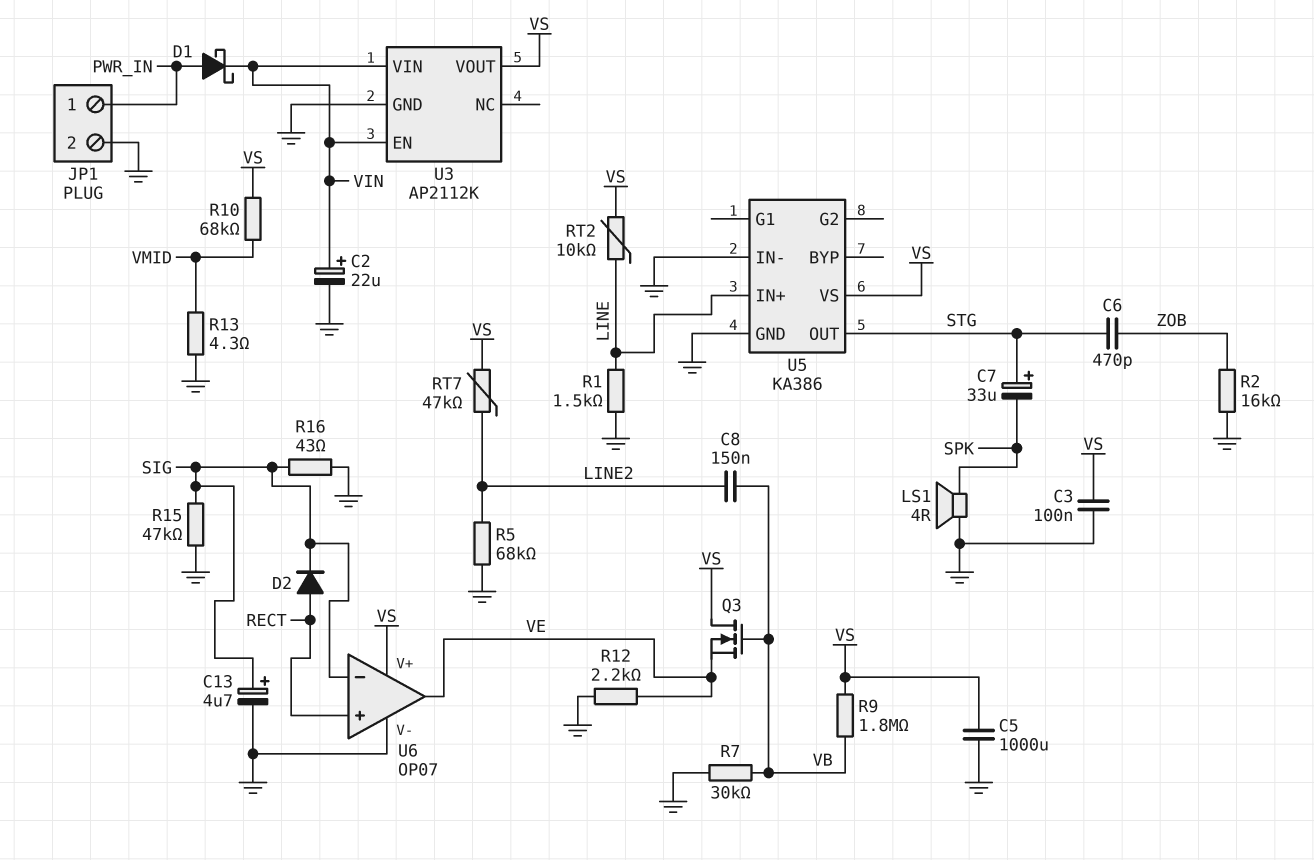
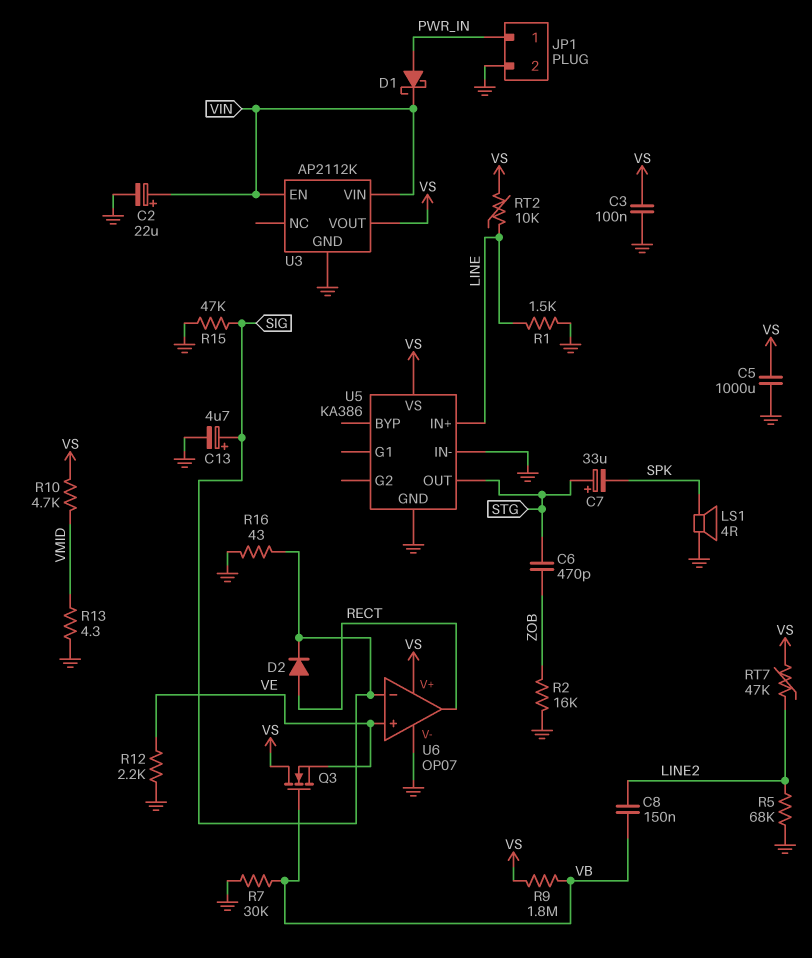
R10: 68k (VMID, VS) -> 4.7k (VMID, VS)
U6 pin in+: RECT -> VE
U6 pin out: VE -> RECT

